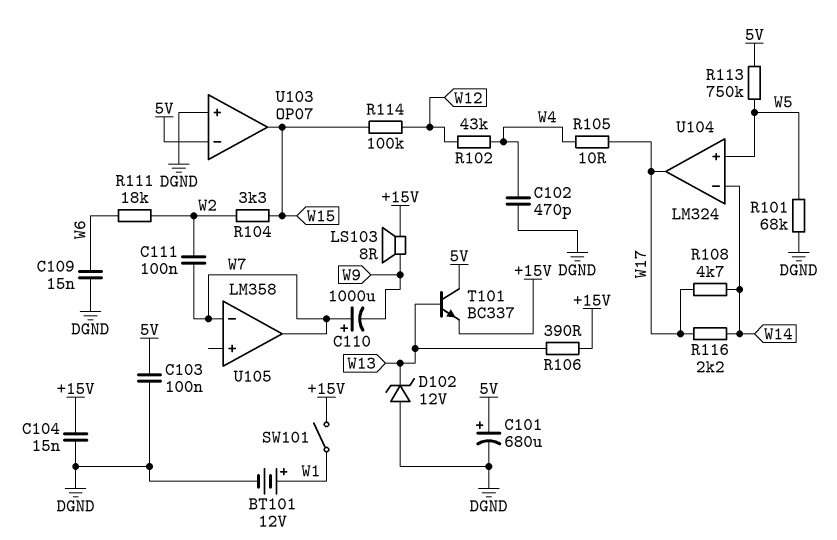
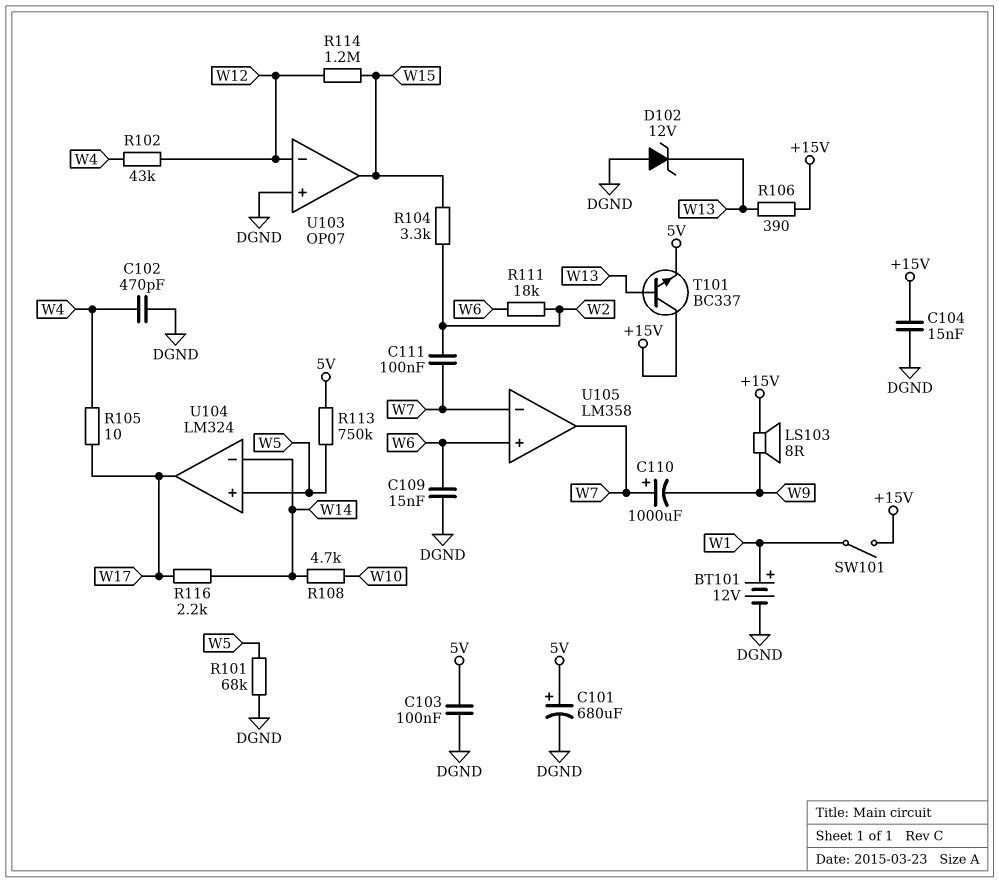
R108: 4.7k (W14, W17) -> 4.7k (W10, W14)
R114: 100k (W12, W15) -> 1.2M (W12, W15)
T101: NPN BC337 (B W13, C 5V, E +15V) -> NPN BC337 (B W13, C +15V, E 5V)
U103 pin in-: 5V -> W12
U105 pin in+: none -> W6

